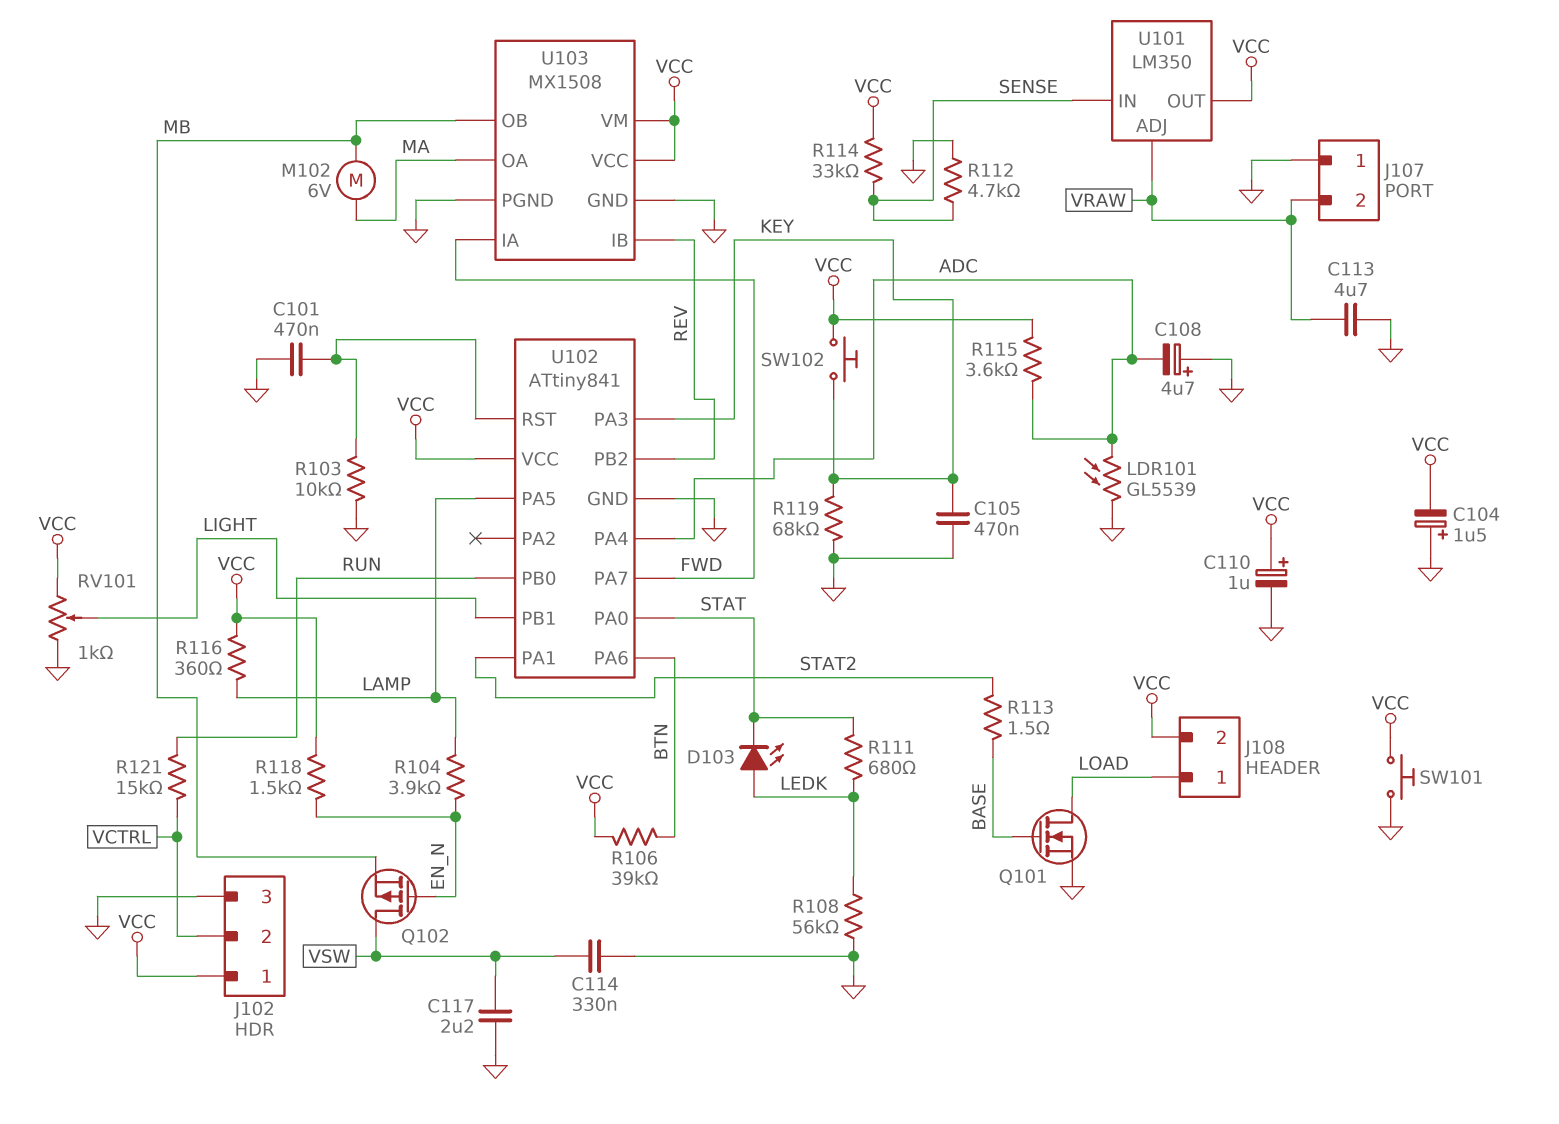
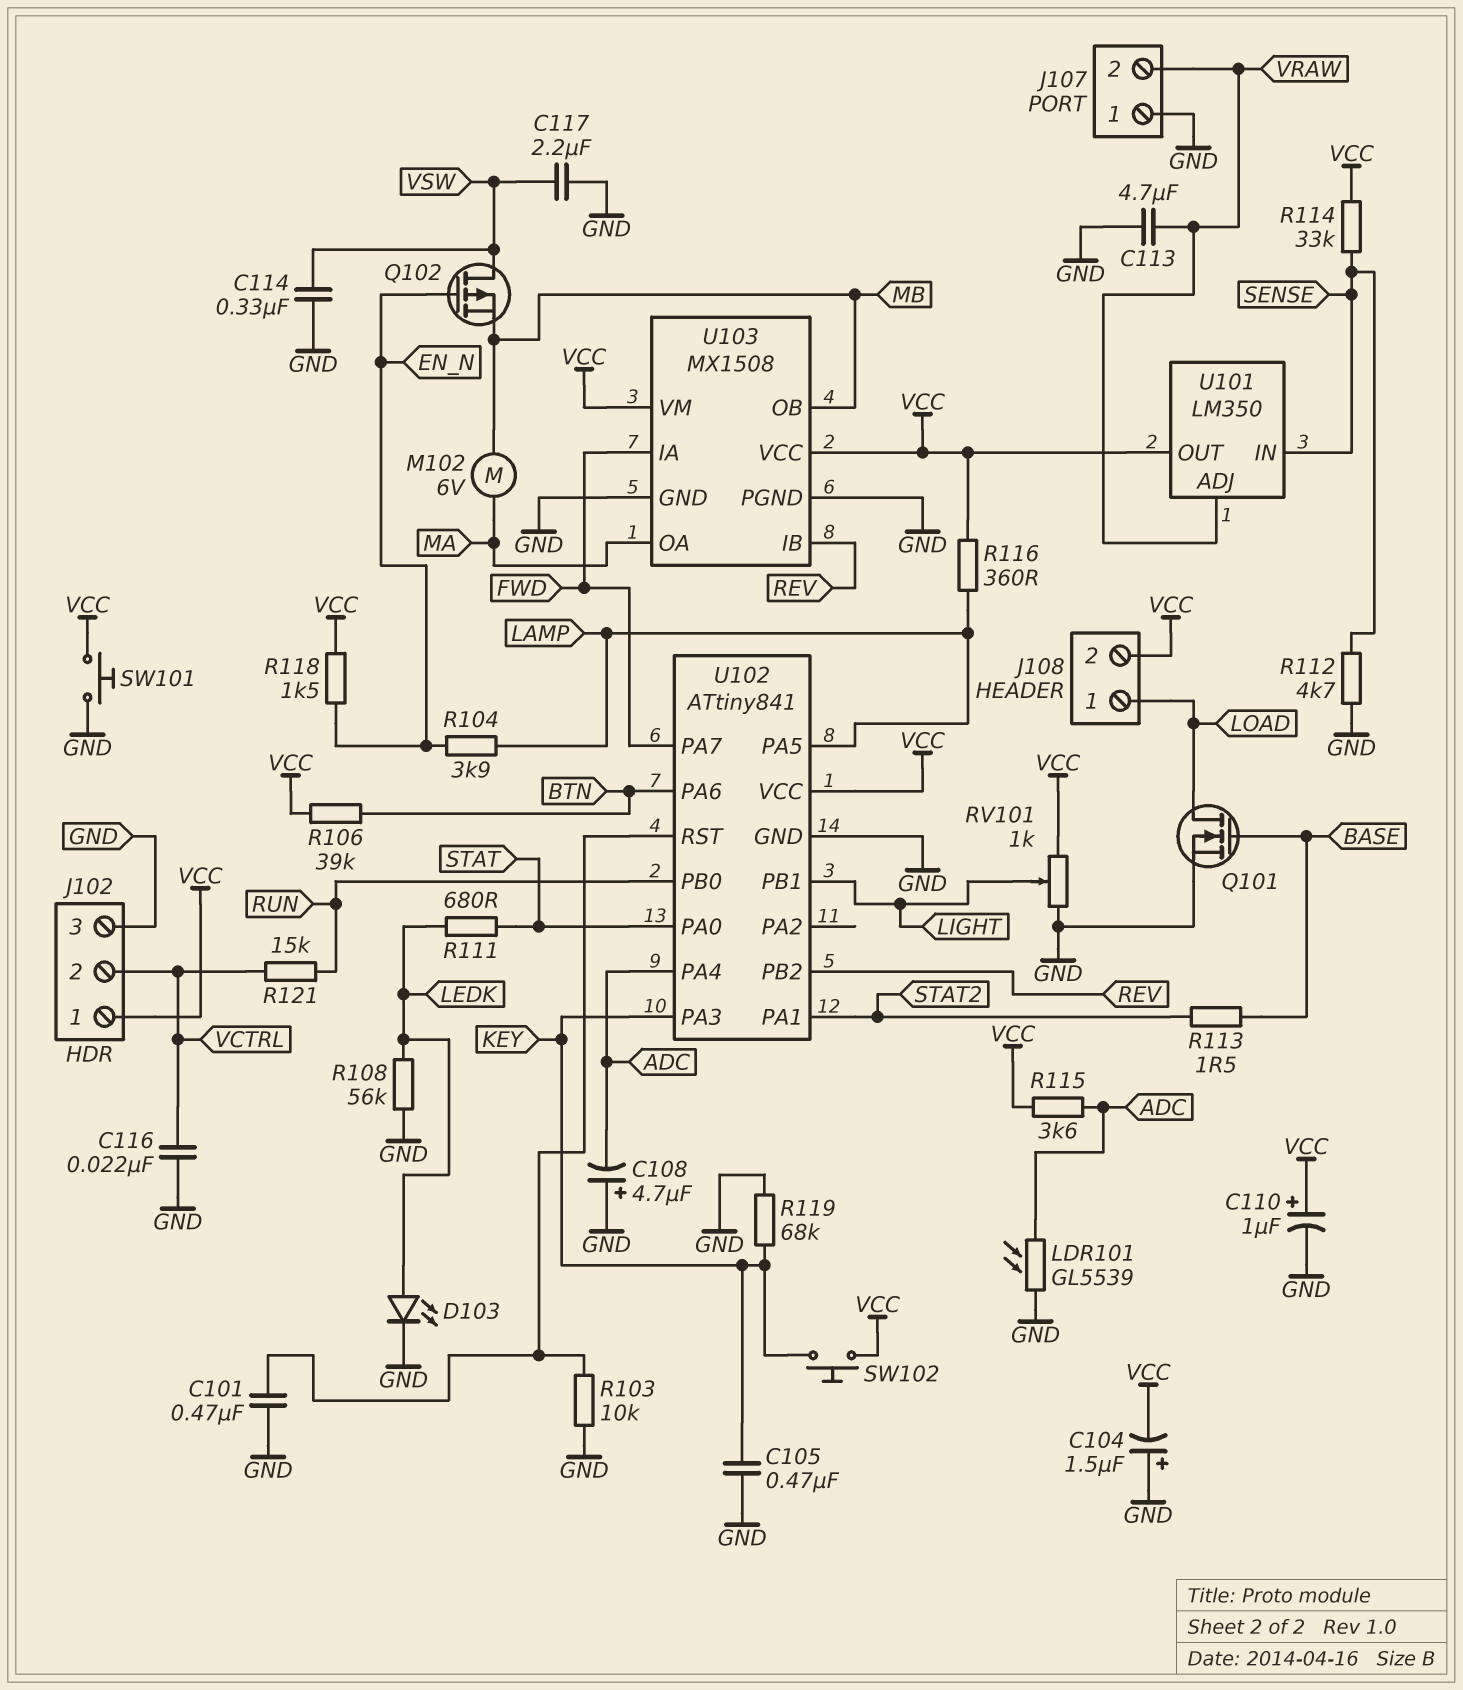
C116: none -> 22nF (GND, VCTRL)
D103: LED (A LEDK, K STAT) -> LED (A LEDK, K GND)

